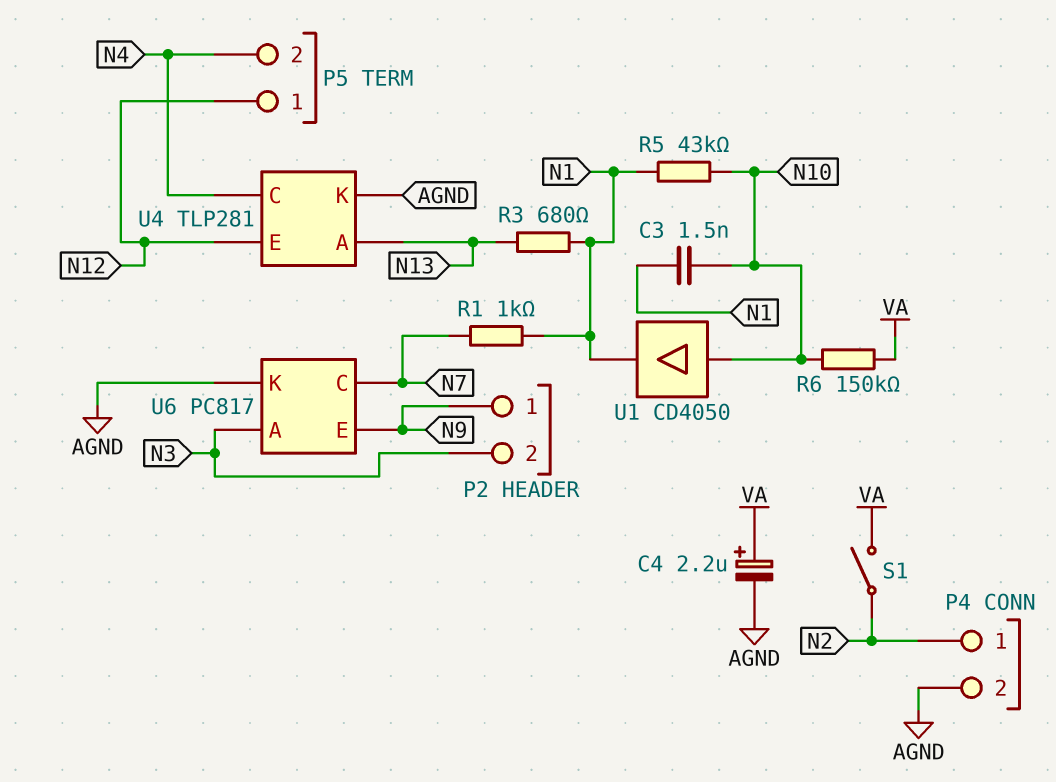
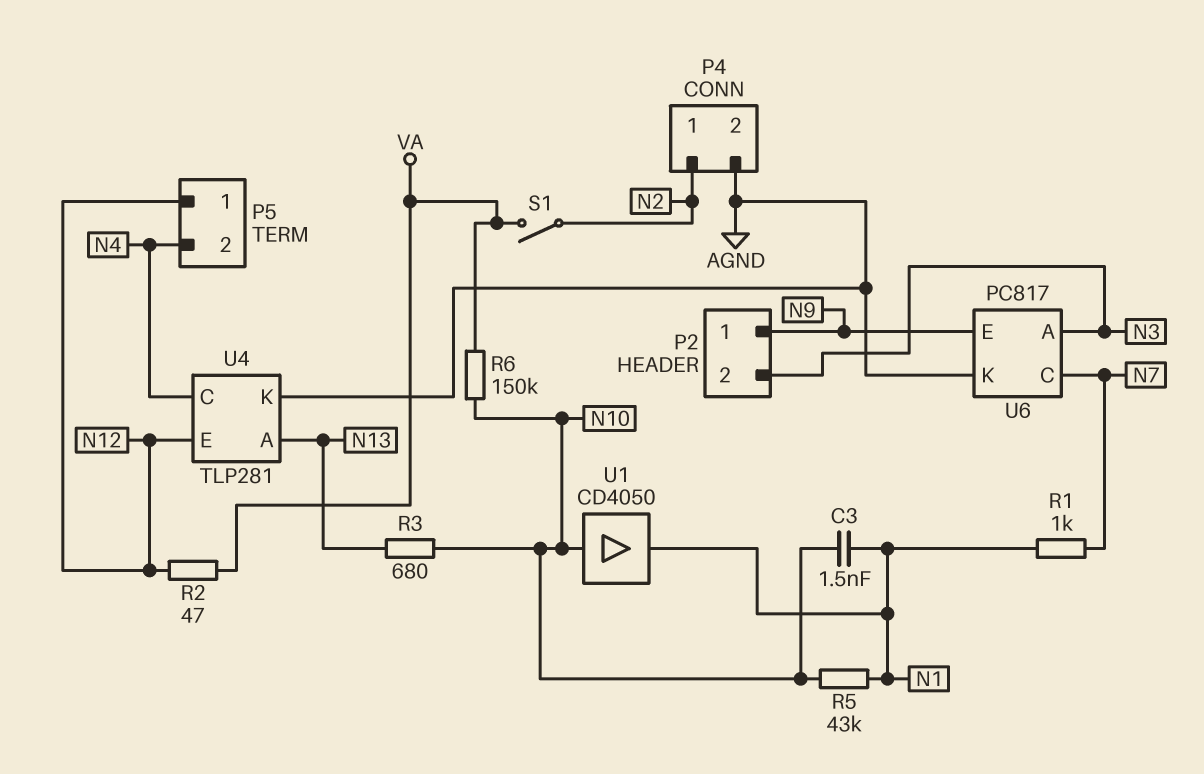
C4: 2.2uF (plus VA, minus AGND) -> none
R2: none -> 47 (N12, VA)
R3: 680 (N1, N13) -> 680 (N10, N13)

